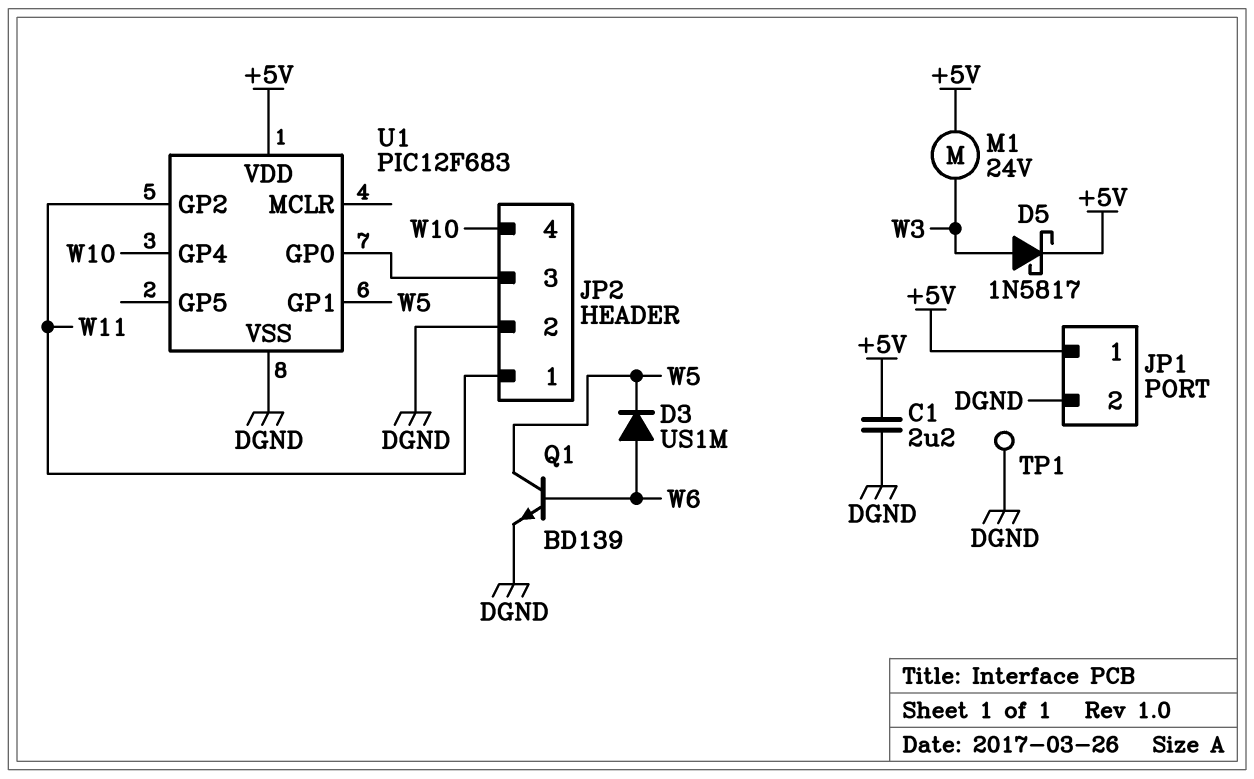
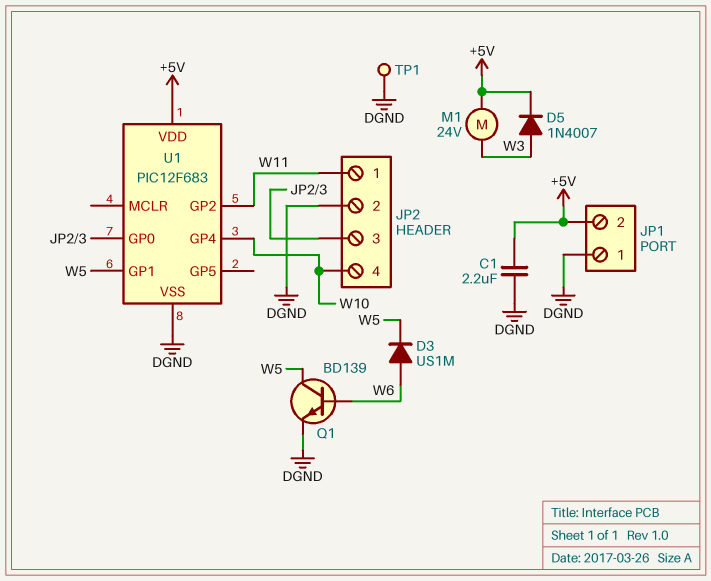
D5: schottky 1N5817 (A W3, K +5V) -> diode 1N4007 (A W3, K +5V)
JP1 pin 1: +5V -> DGND
JP1 pin 2: DGND -> +5V

